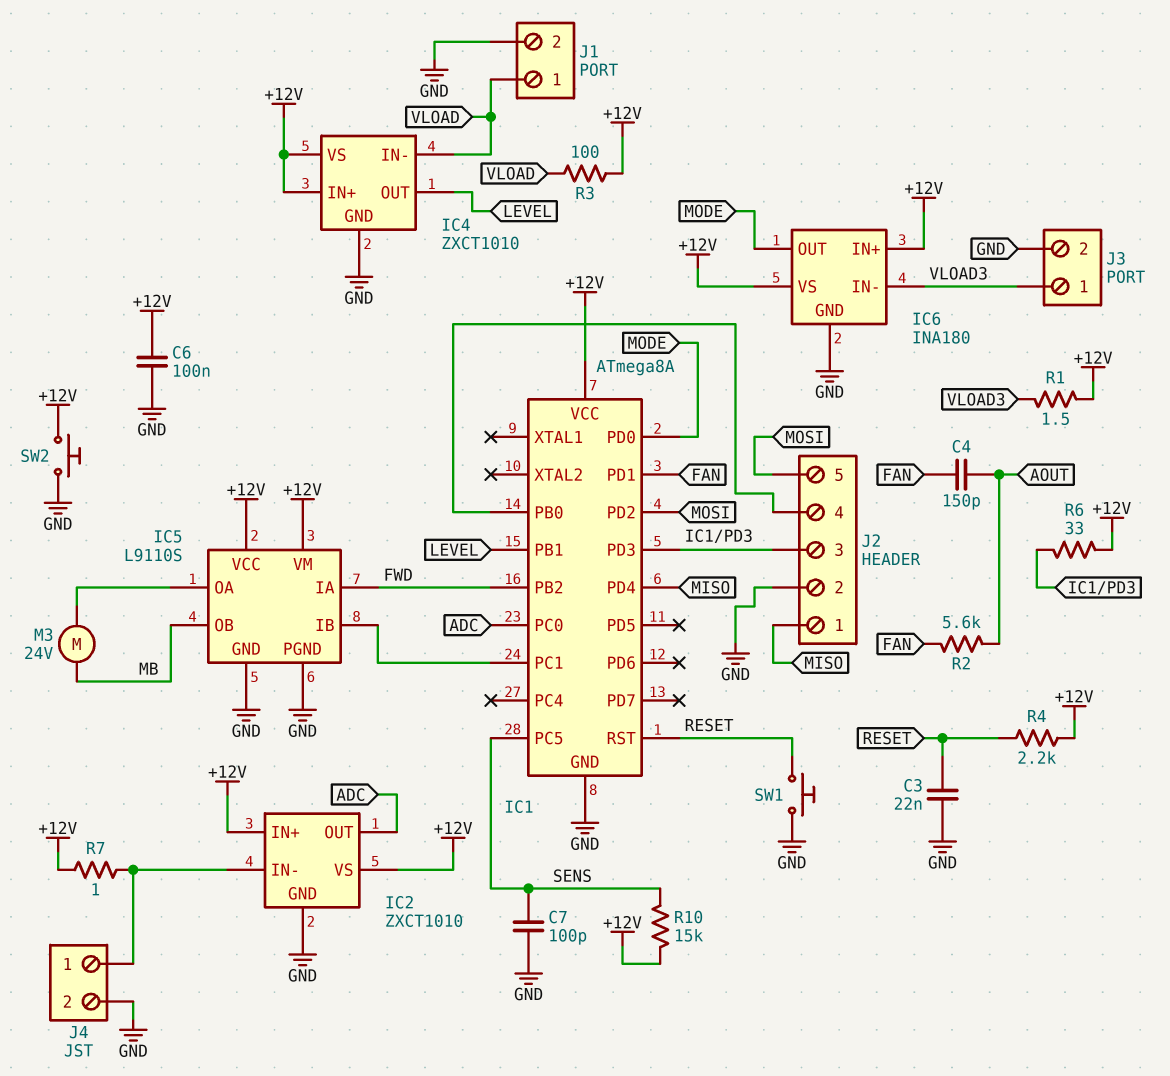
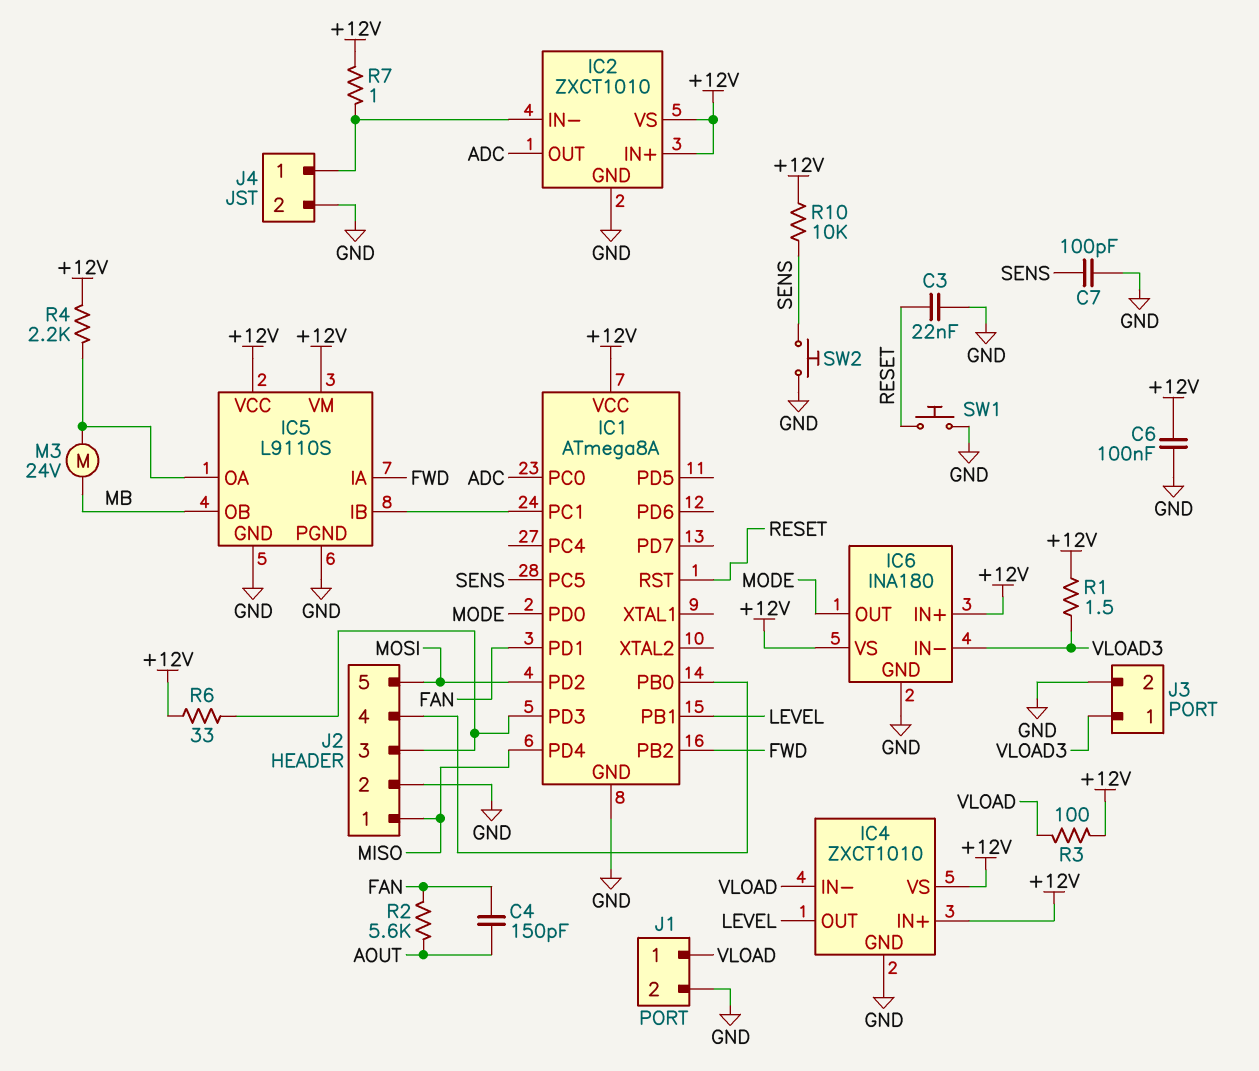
R4: 2.2k (+12V, RESET) -> 2.2k (+12V, IC5/OA)
R10: 15k (+12V, SENS) -> 10k (+12V, SENS)
SW2: button (+12V, GND) -> button (GND, SENS)

